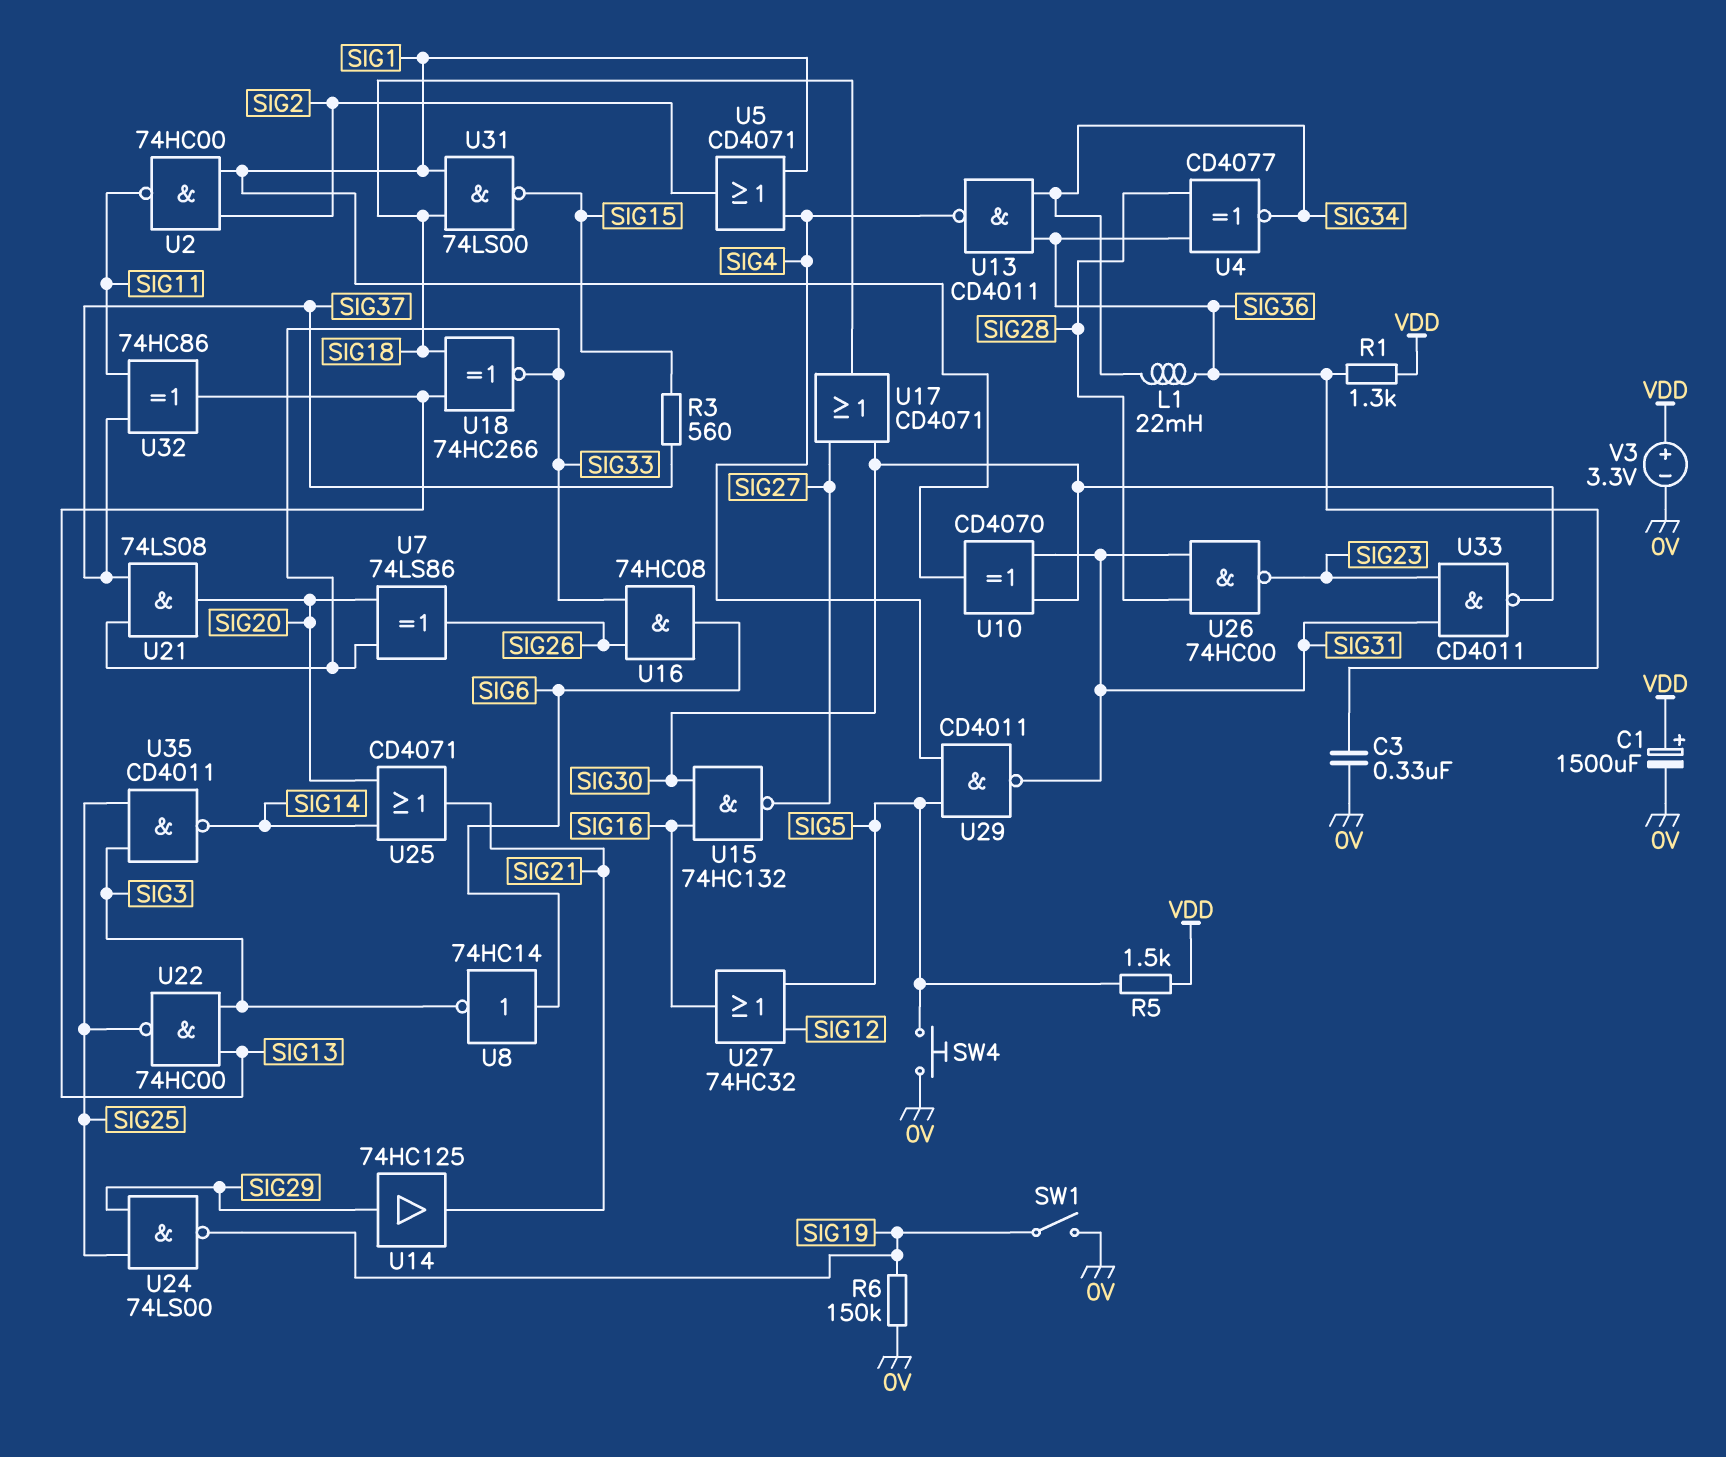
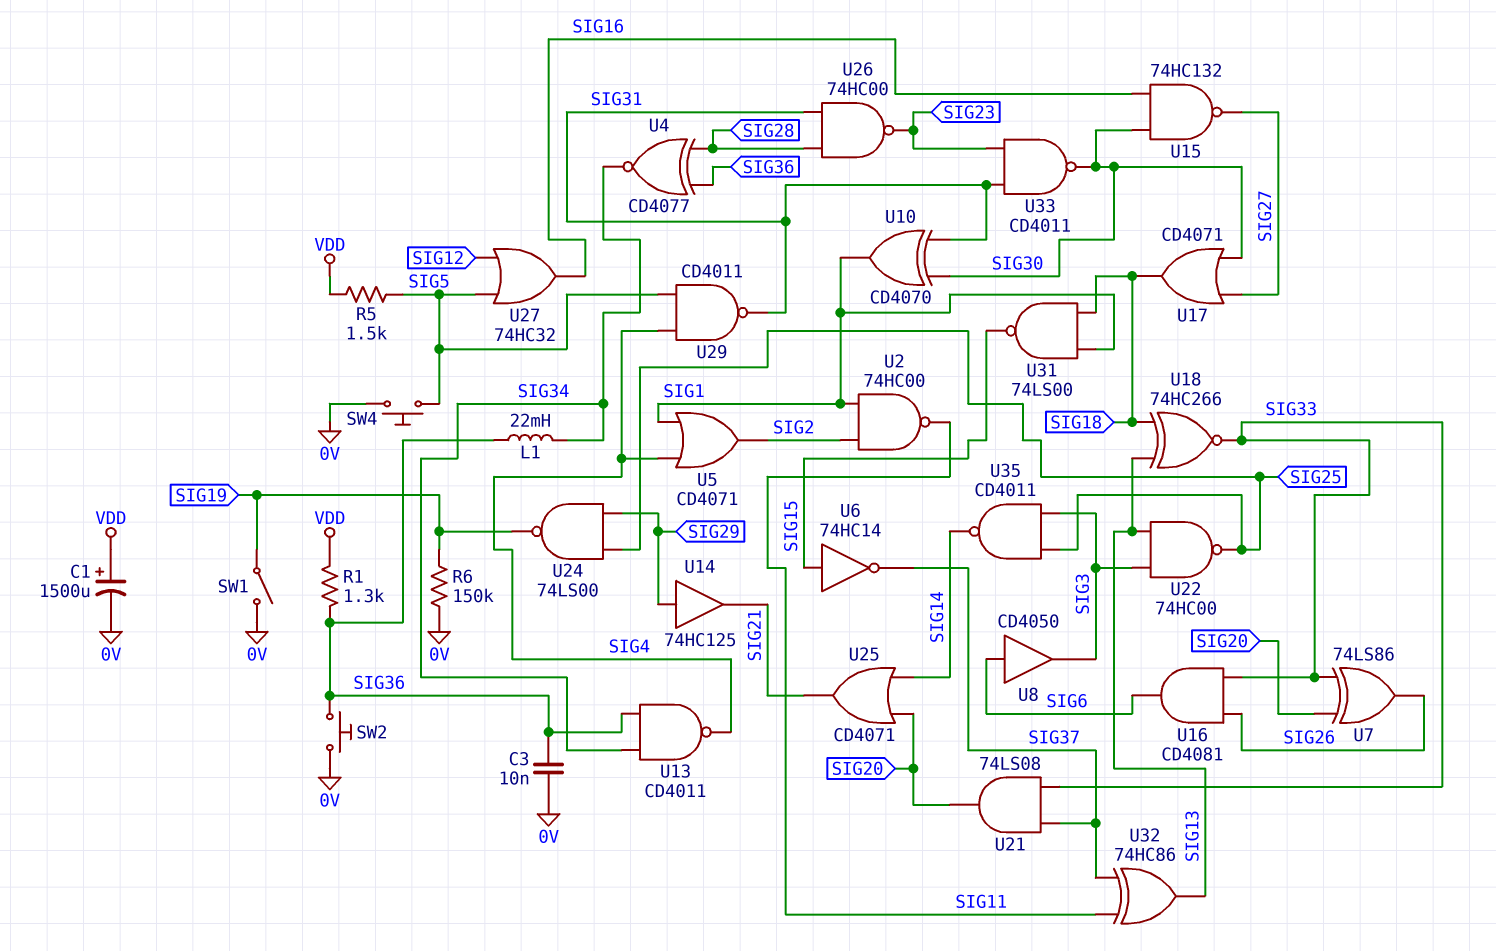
C3: 330nF (0V, SIG36) -> 10nF (0V, SIG36)
R3: 560 (SIG15, SIG37) -> none
SW2: none -> button (0V, SIG36)
U6: none -> NOT 74HC14 (in SIG15, out SIG37)
U8: NOT 74HC14 (in SIG6, out SIG3) -> buffer CD4050 (in SIG6, out SIG3)
U16: AND 74HC08 (in SIG26, in SIG33, out SIG6) -> AND CD4081 (in SIG26, in SIG33, out SIG6)
V3: 3.3V (plus VDD, minus 0V) -> none

